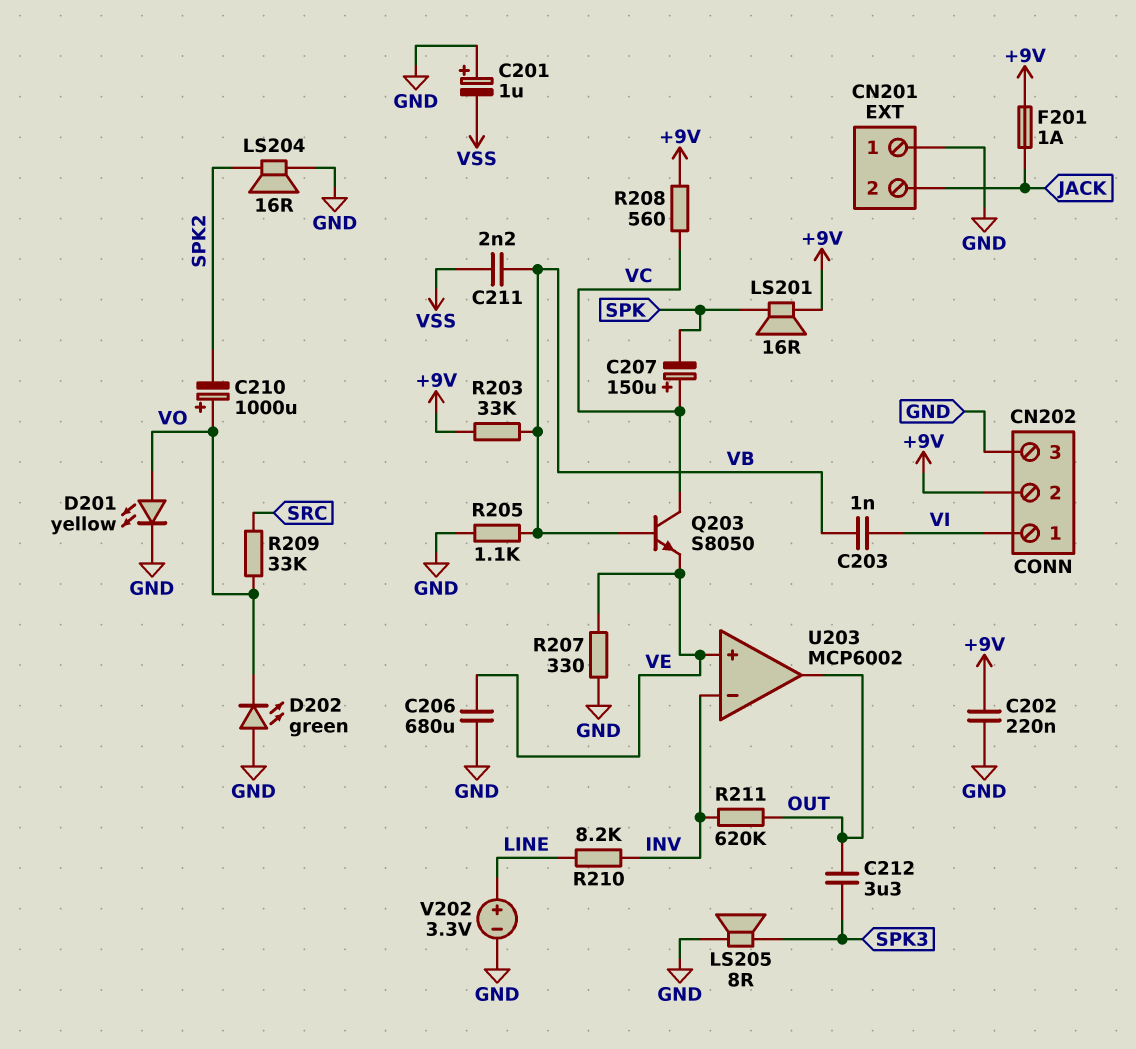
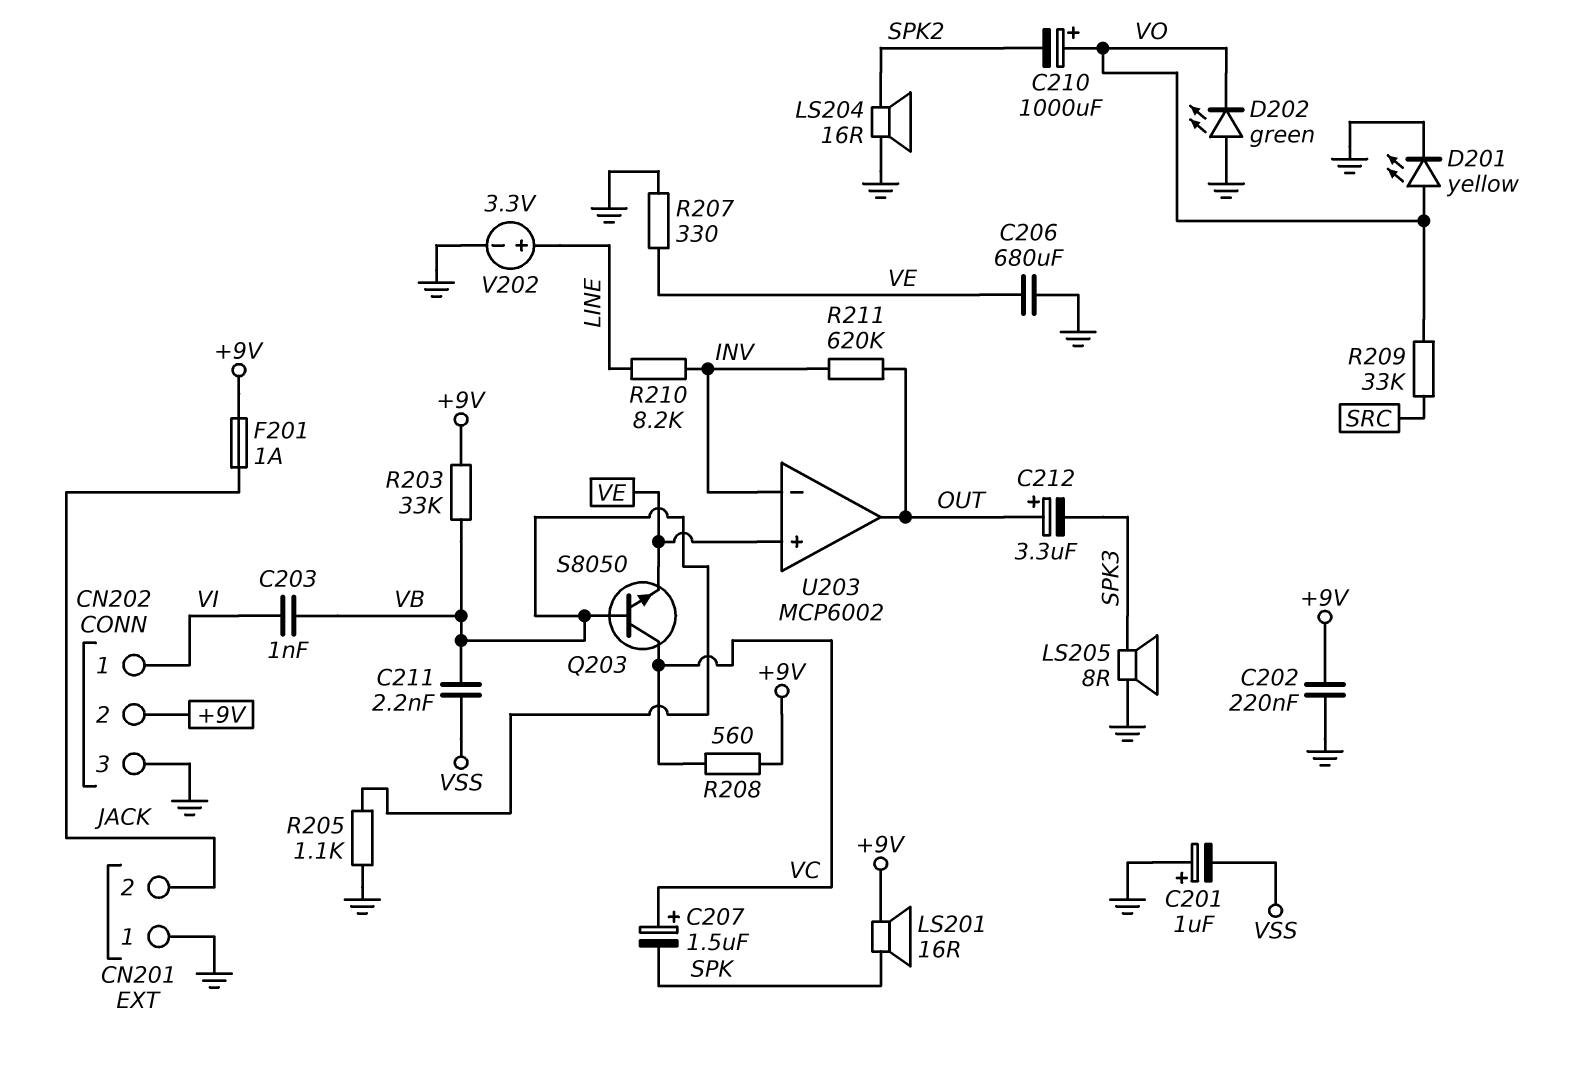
C207: 150uF (plus VC, minus SPK) -> 1.5uF (plus VC, minus SPK)
C212: 3.3uF (OUT, SPK3) -> 3.3uF (plus OUT, minus SPK3)

